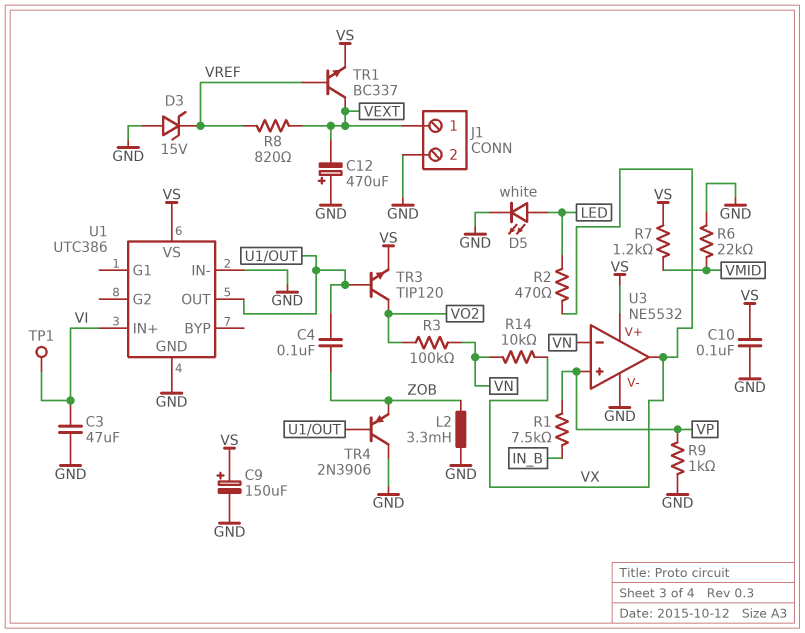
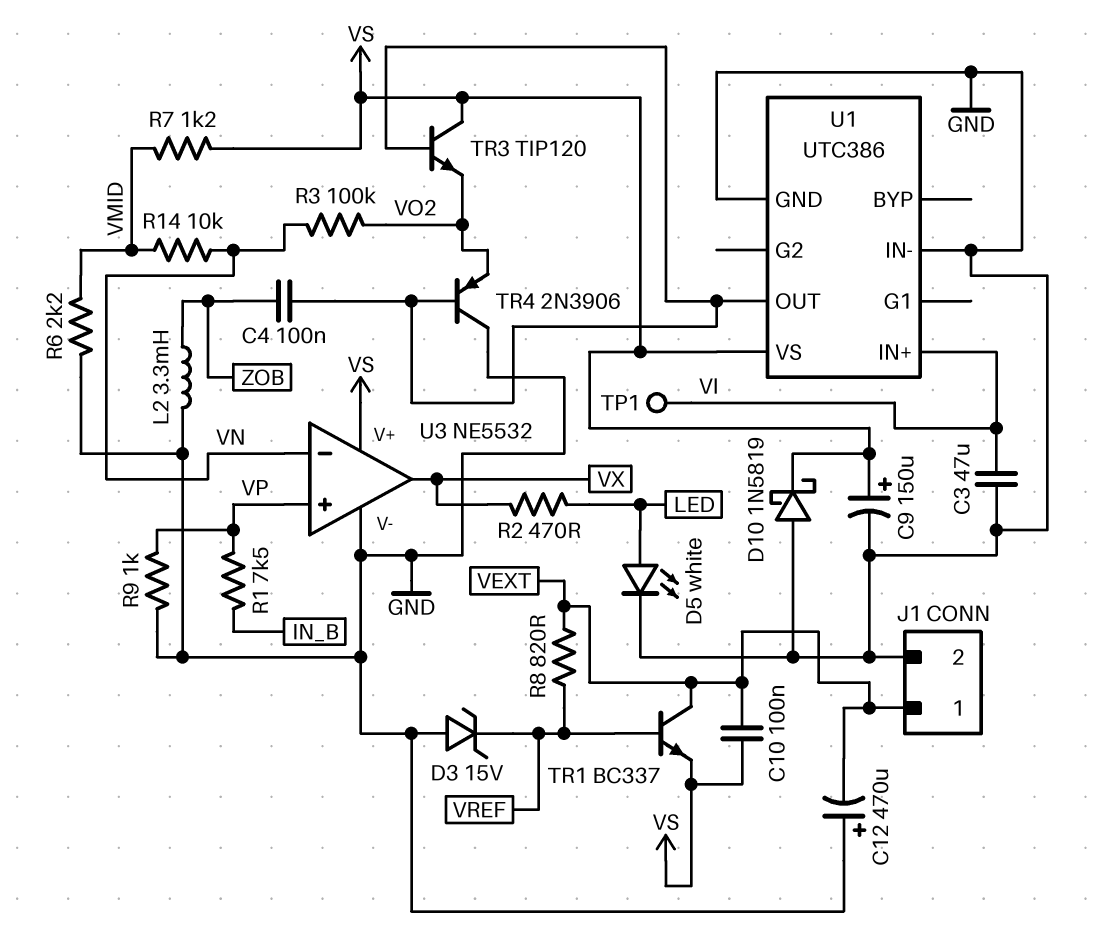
C10: 100nF (GND, VS) -> 100nF (VEXT, VS)
D10: none -> schottky 1N5819 (A GND, K VS)
R6: 22k (GND, VMID) -> 2.2k (GND, VMID)
R14: 10k (VN, VX) -> 10k (VMID, VN)
TR3: NPN TIP120 (B U1/OUT, C VO2, E VS) -> NPN TIP120 (B U1/OUT, C VS, E VO2)
TR4: PNP 2N3906 (B U1/OUT, C GND, E ZOB) -> PNP 2N3906 (B U1/OUT, C GND, E VO2)

